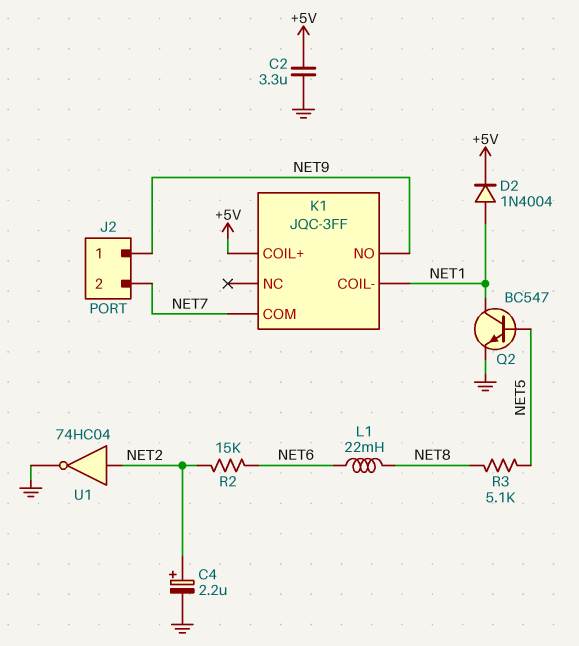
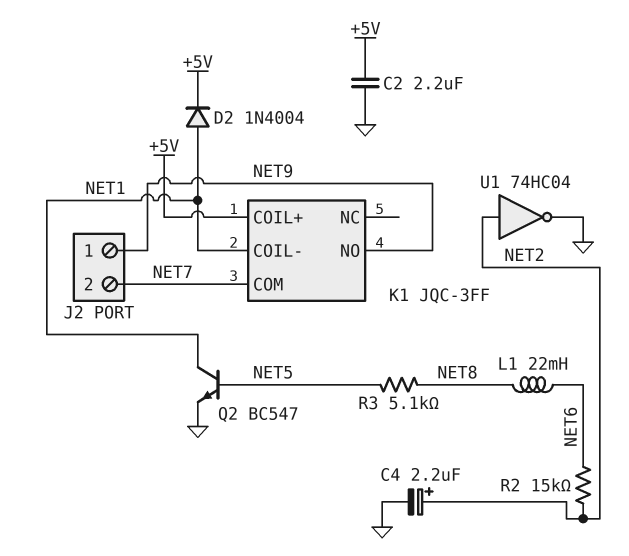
C2: 3.3uF (+5V, GND) -> 2.2uF (+5V, GND)

